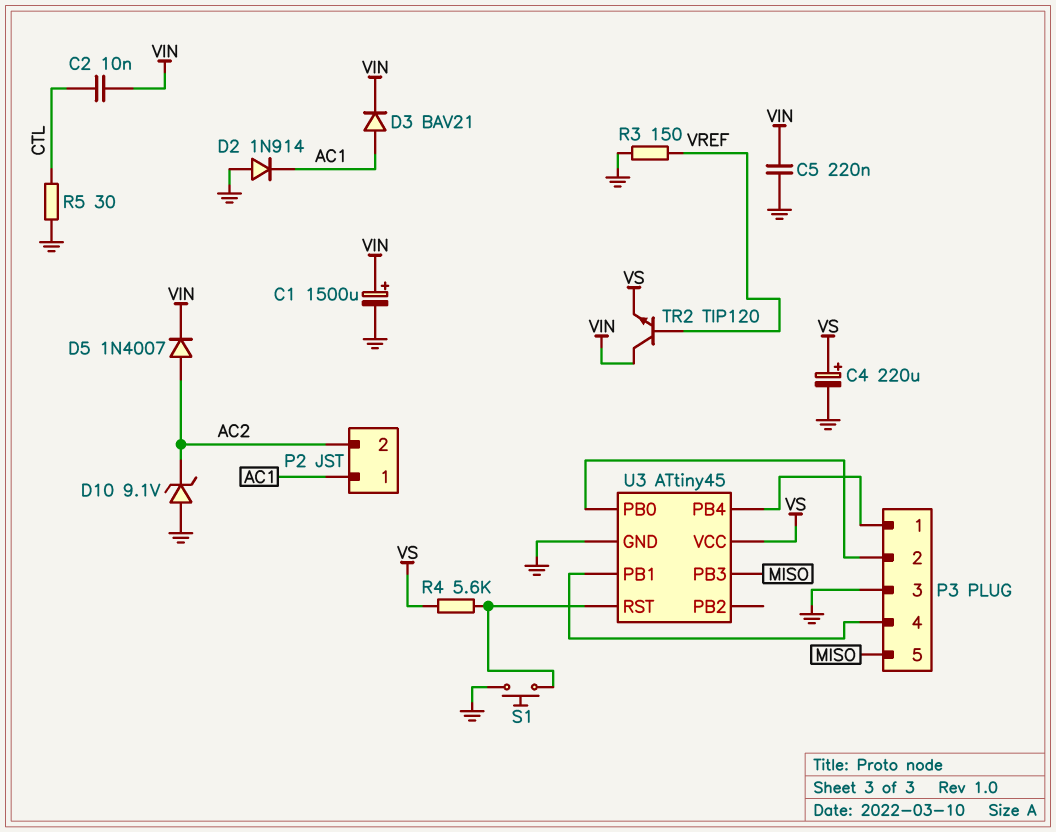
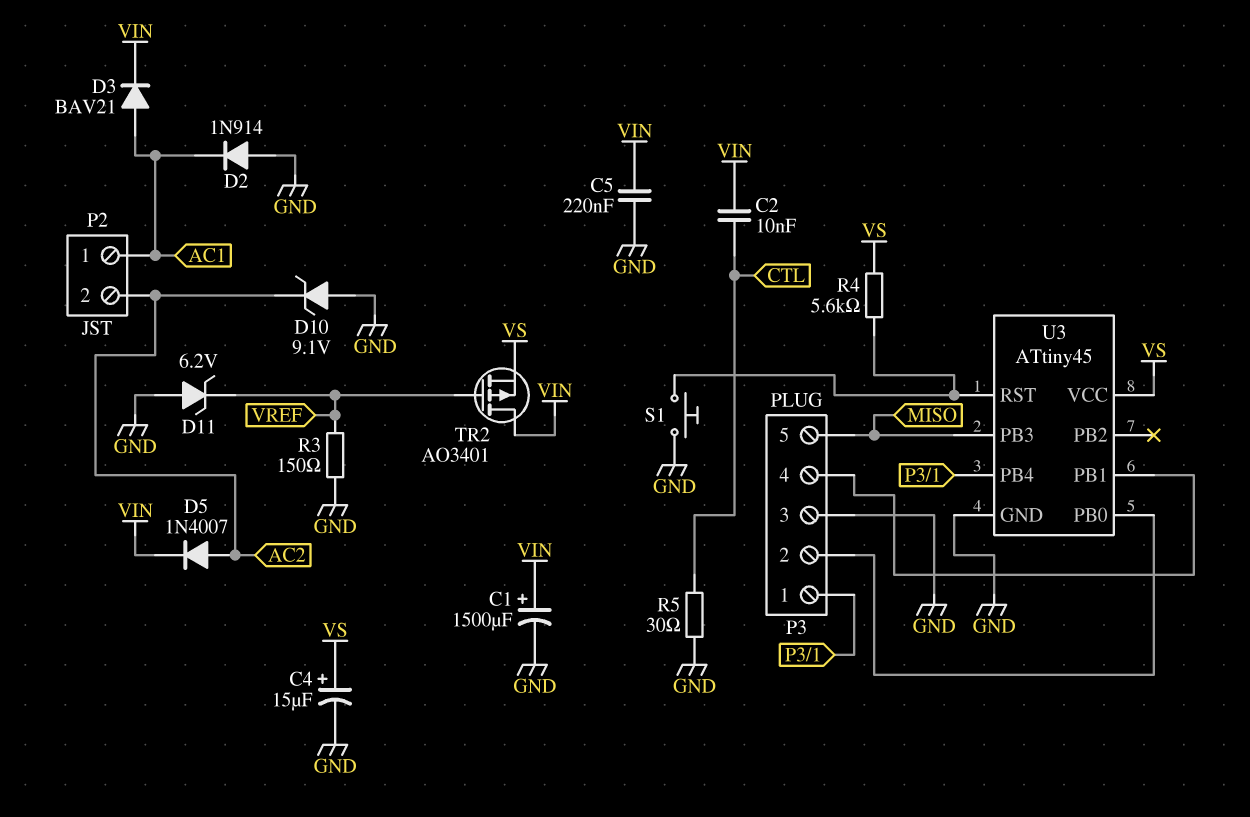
C4: 220uF (plus VS, minus GND) -> 15uF (plus VS, minus GND)
D11: none -> zener 6.2V (A GND, K VREF)
TR2: NPN TIP120 (B VREF, C VIN, E VS) -> PMOS AO3401 (G VREF, D VIN, S VS)

